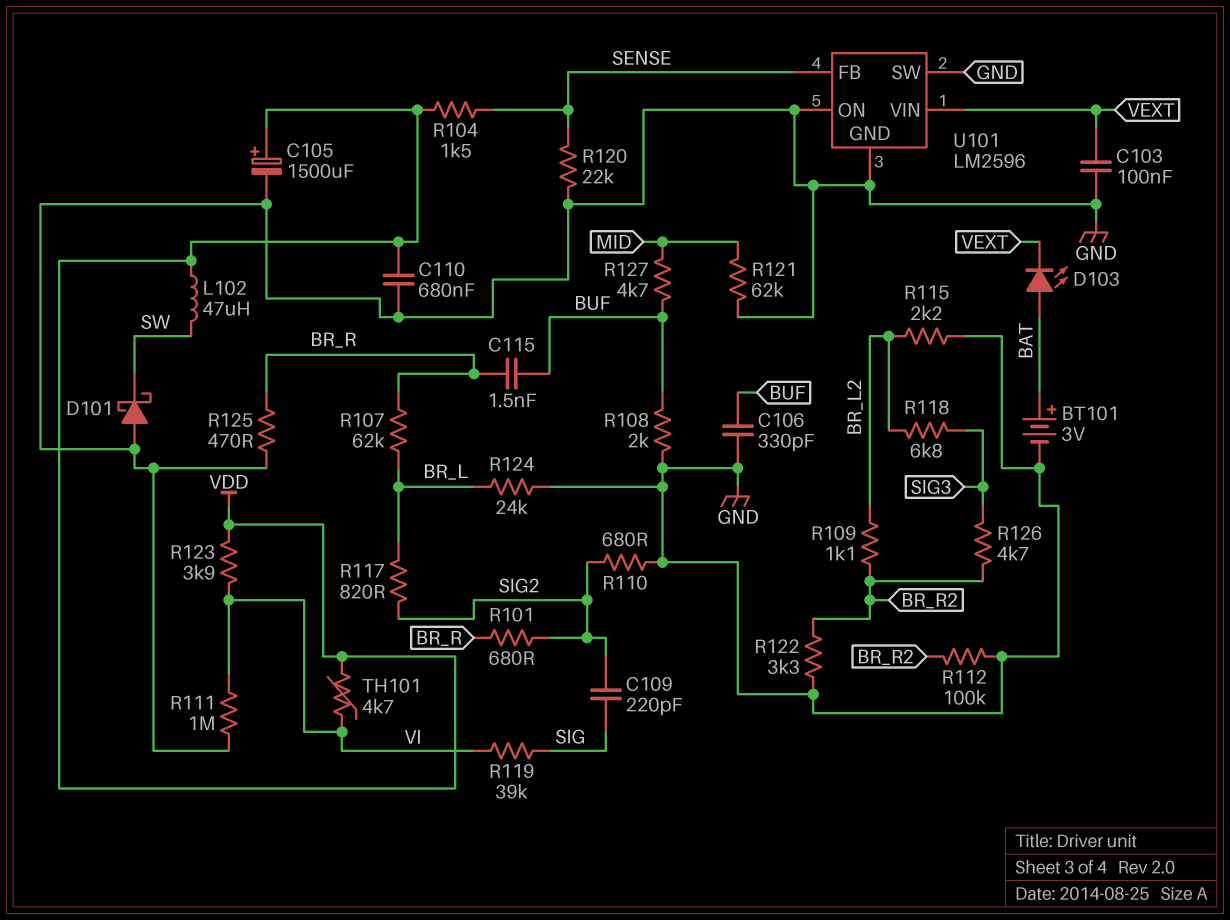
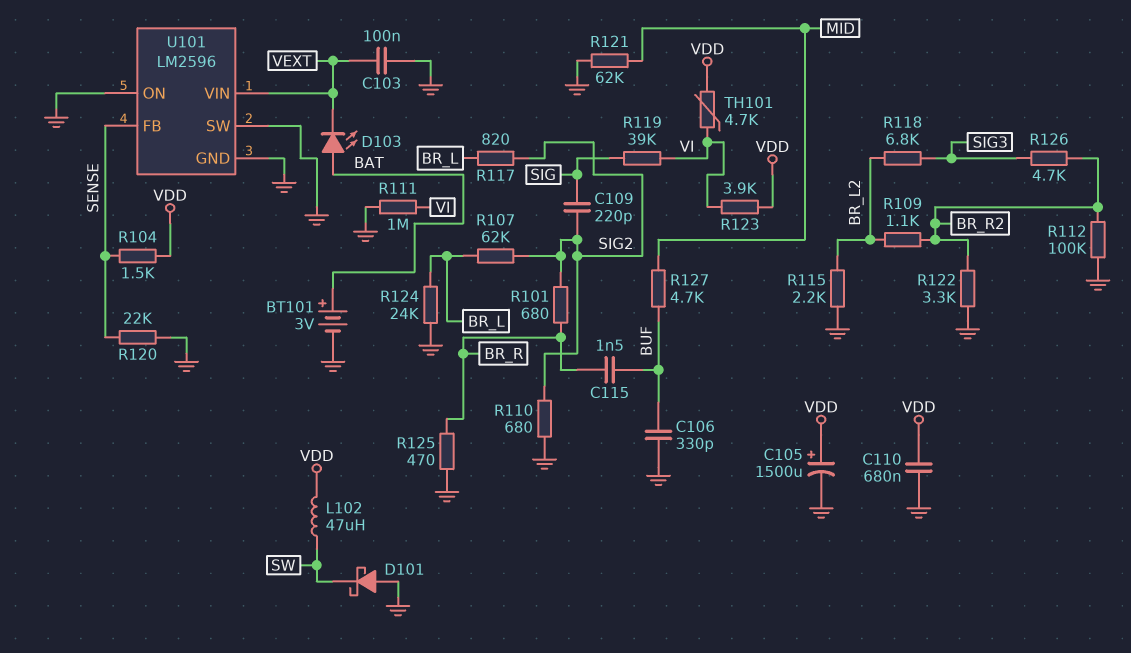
R107: 62k (BR_L, BR_R) -> 62k (BR_L, SIG2)
R108: 2k (BUF, GND) -> none

